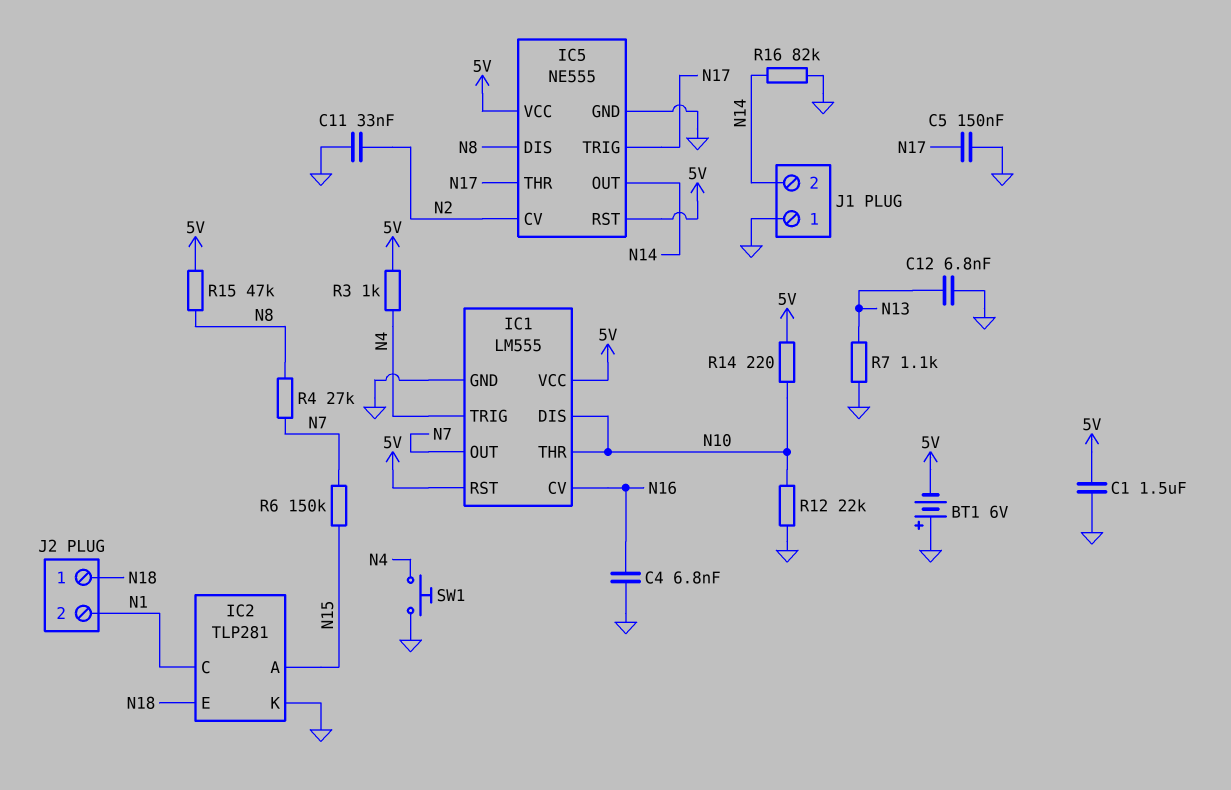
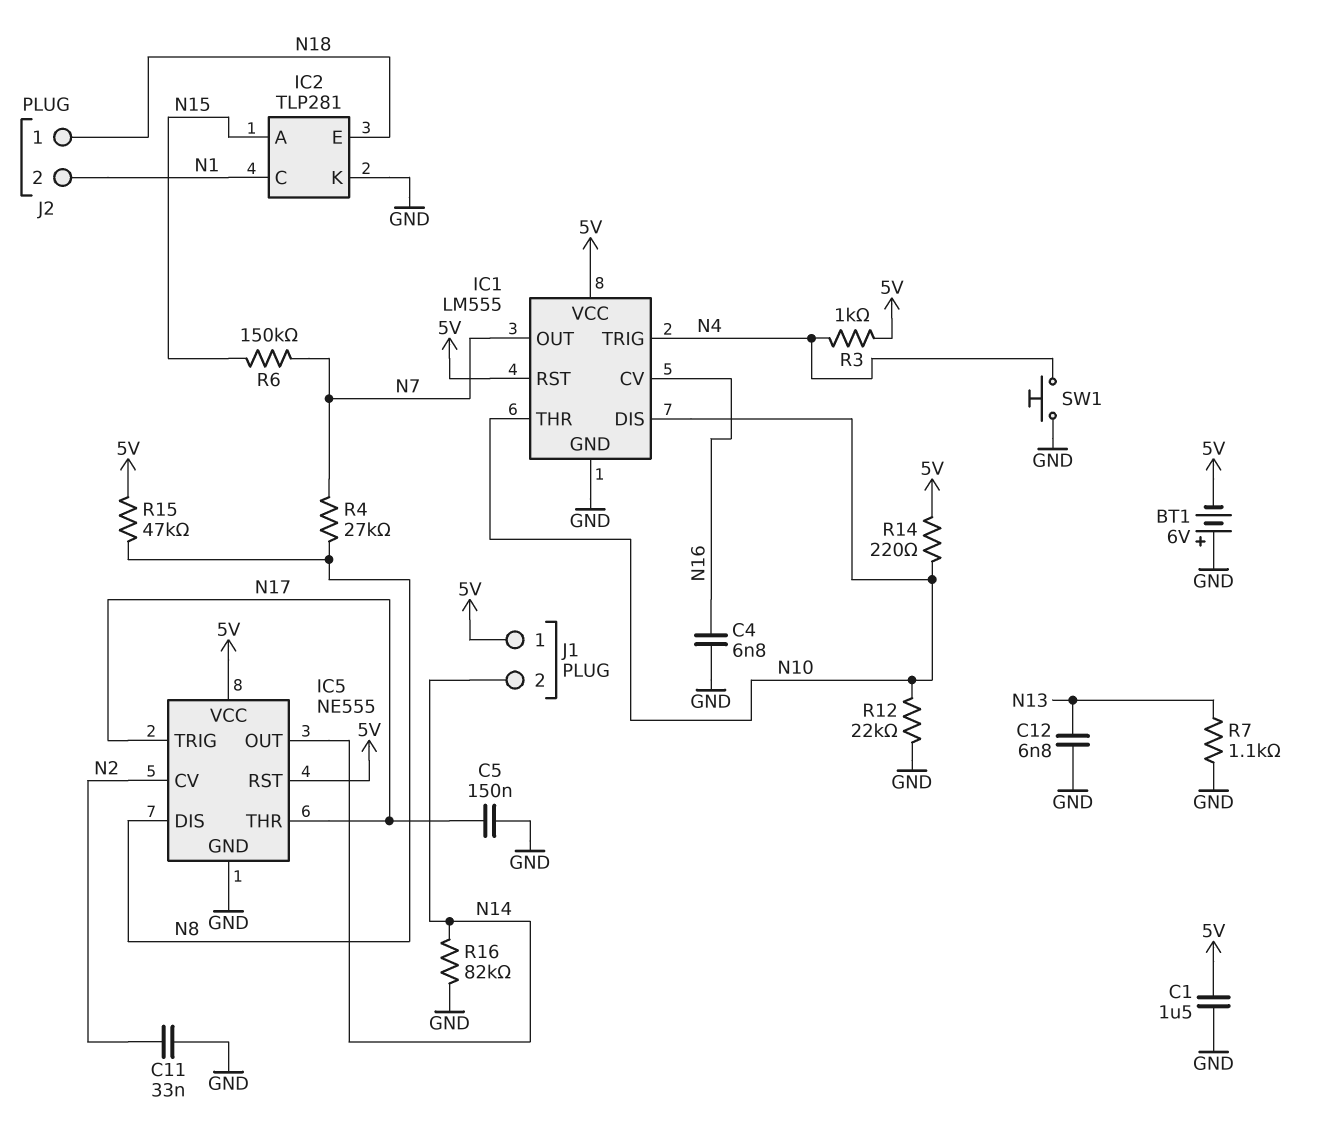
J1 pin 1: GND -> 5V

